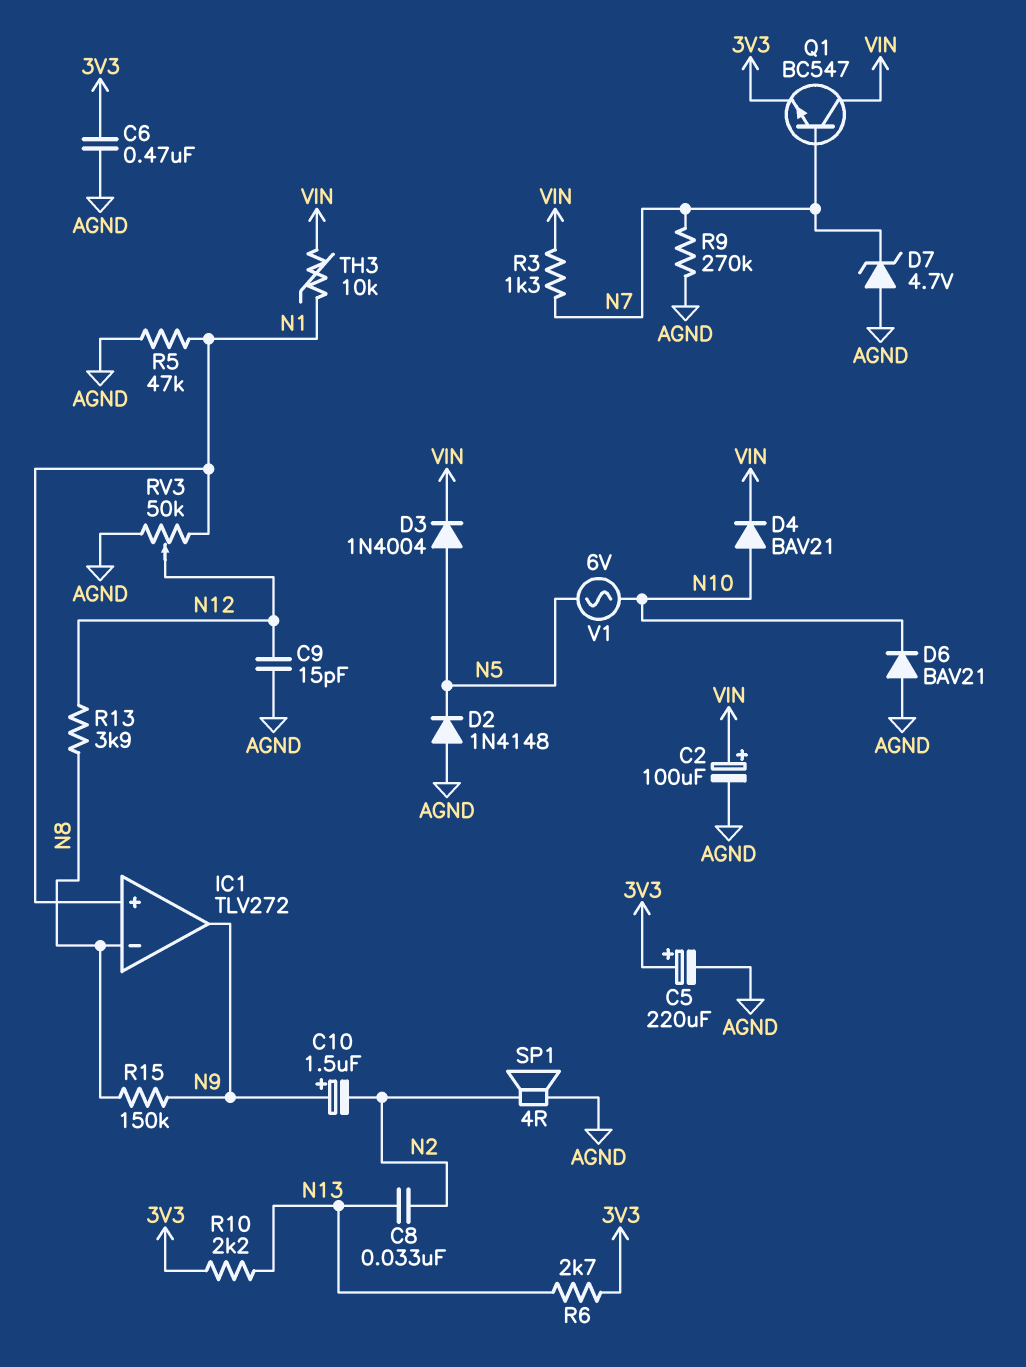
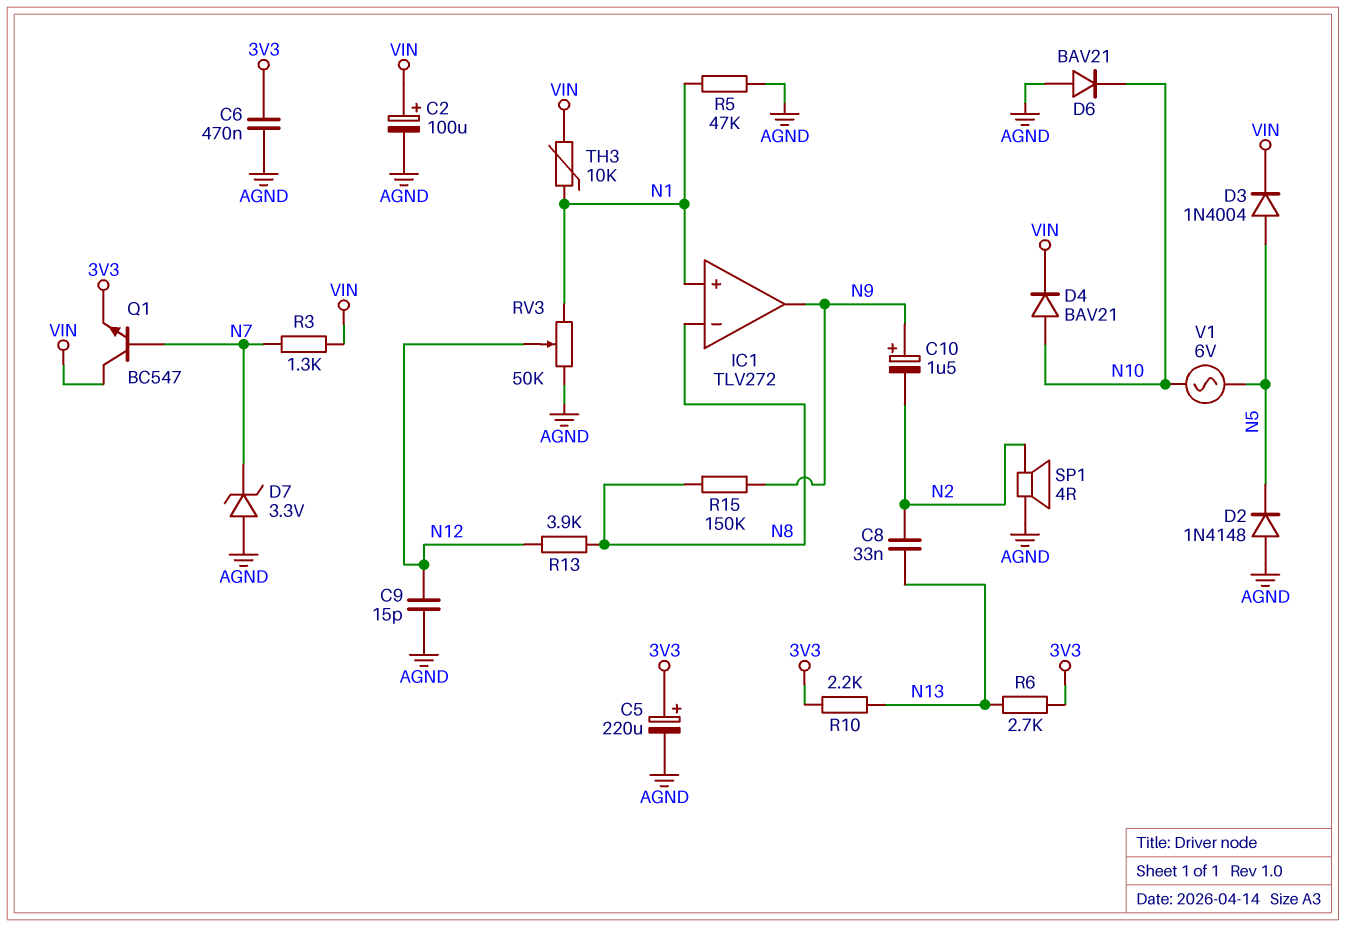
D7: zener 4.7V (A AGND, K N7) -> zener 3.3V (A AGND, K N7)
R9: 270k (AGND, N7) -> none

